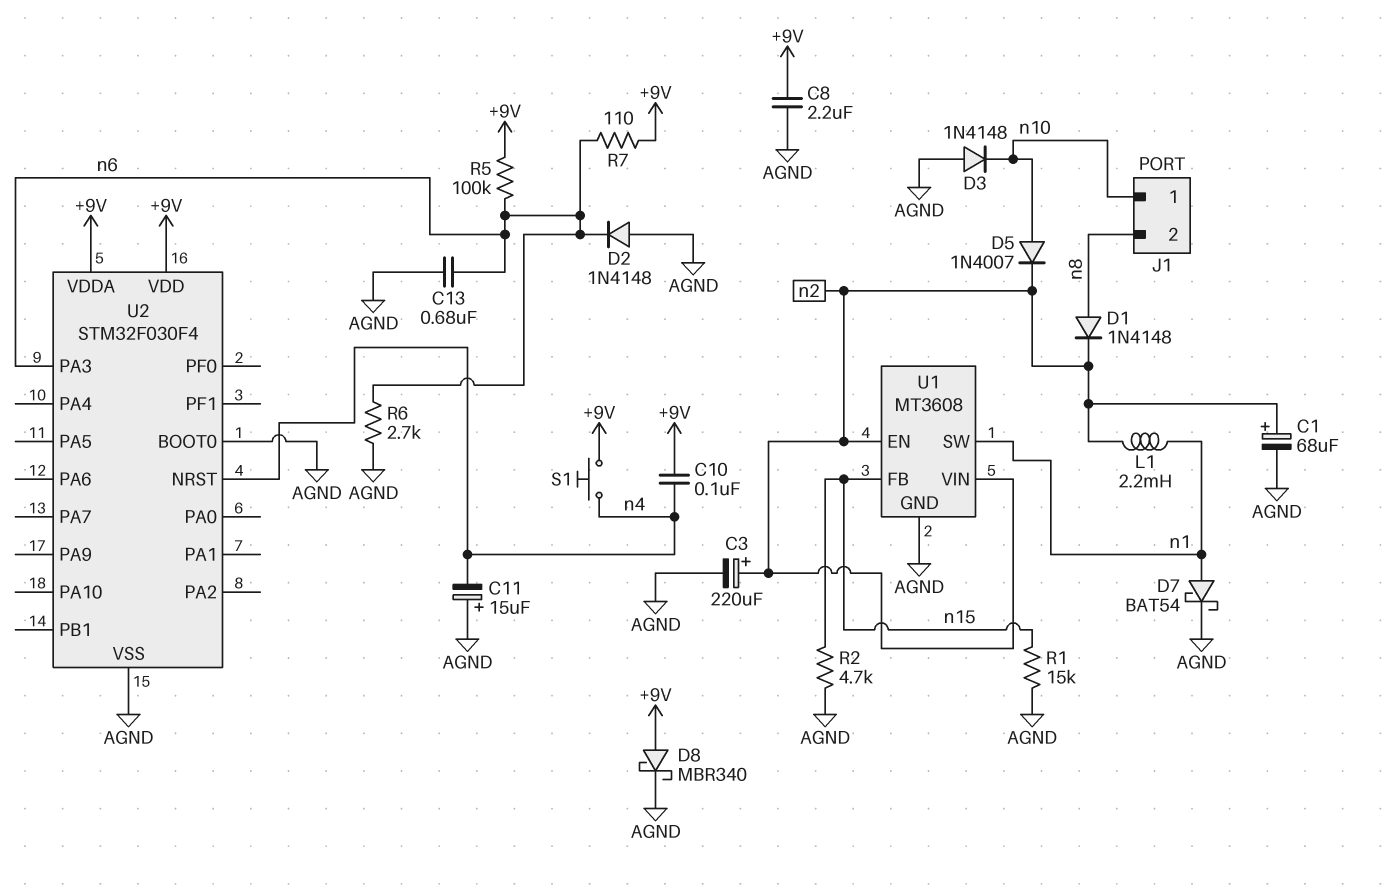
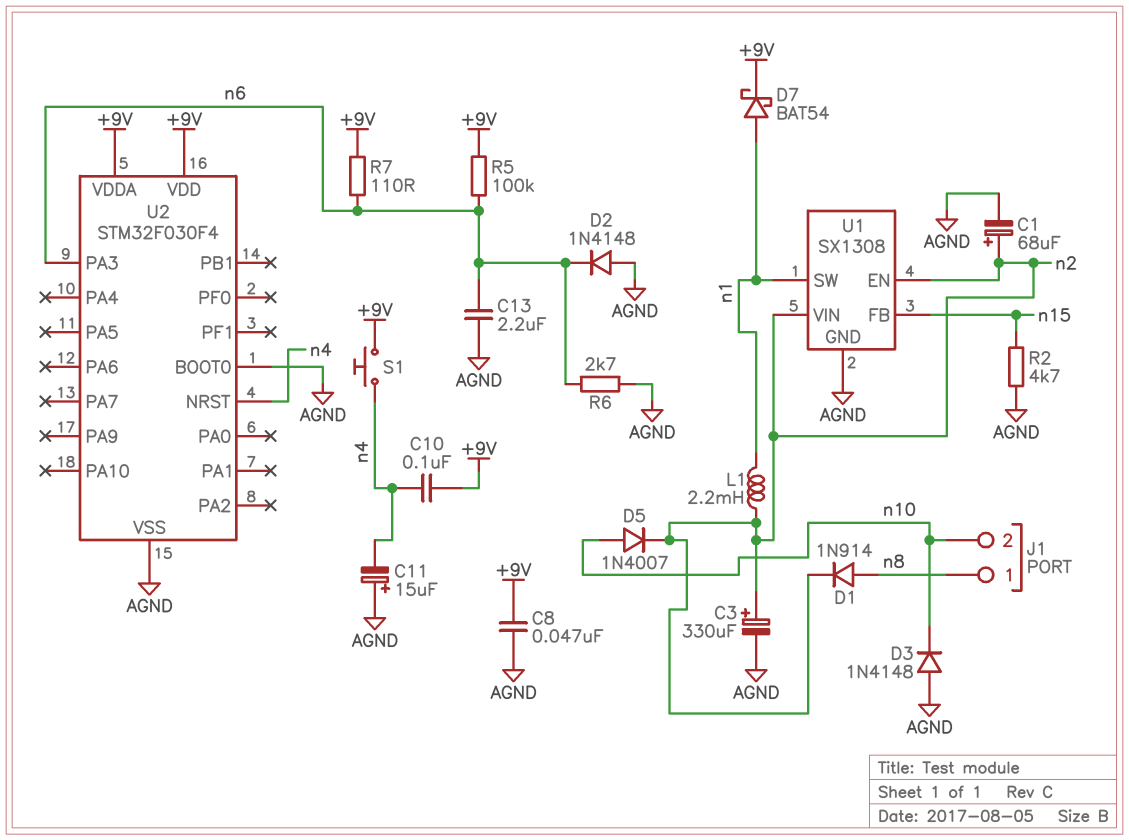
C3: 220uF (plus n2, minus AGND) -> 330uF (plus n2, minus AGND)
C8: 2.2uF (+9V, AGND) -> 47nF (+9V, AGND)
C13: 680nF (AGND, n6) -> 2.2uF (AGND, n6)
D1: diode 1N4148 (A n8, K n2) -> diode 1N914 (A n8, K n2)
D7: schottky BAT54 (A n1, K AGND) -> schottky BAT54 (A n1, K +9V)
D8: schottky MBR340 (A +9V, K AGND) -> none
J1 pin 1: n10 -> n8
J1 pin 2: n8 -> n10
R1: 15k (AGND, n15) -> none
U1: MT3608 -> SX1308

